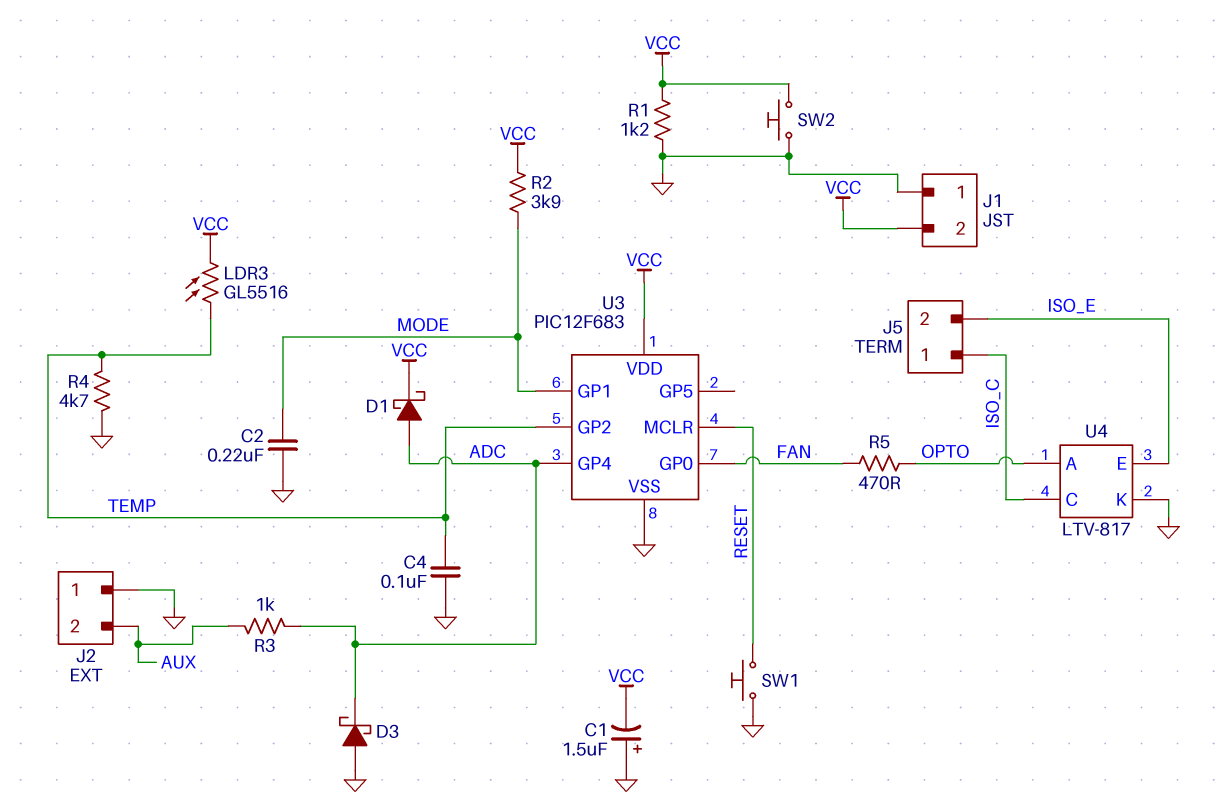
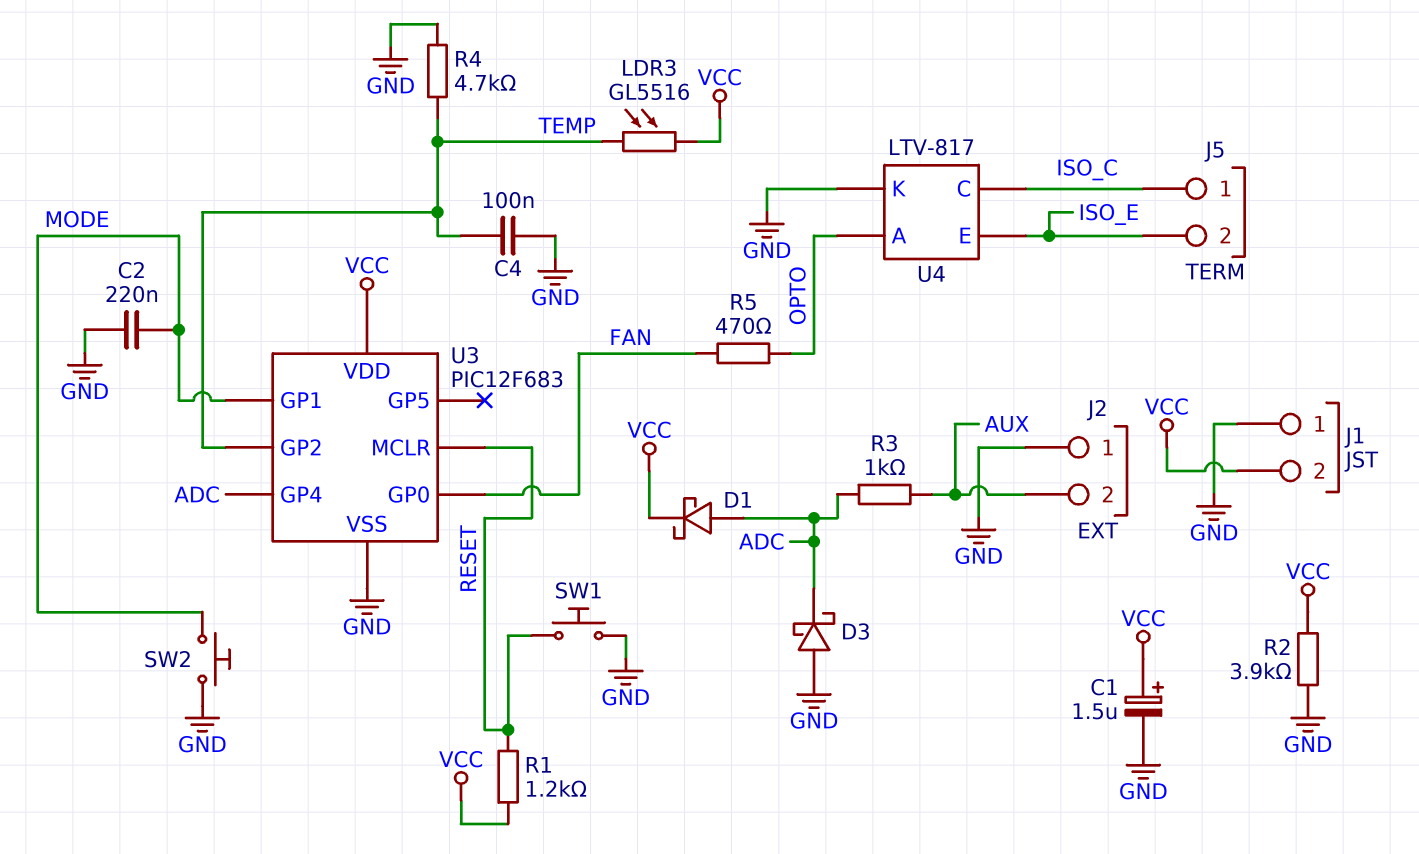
C1: 1.5uF (plus GND, minus VCC) -> 1.5uF (plus VCC, minus GND)
R1: 1.2k (GND, VCC) -> 1.2k (RESET, VCC)
R2: 3.9k (MODE, VCC) -> 3.9k (GND, VCC)
SW2: button (GND, VCC) -> button (GND, MODE)

